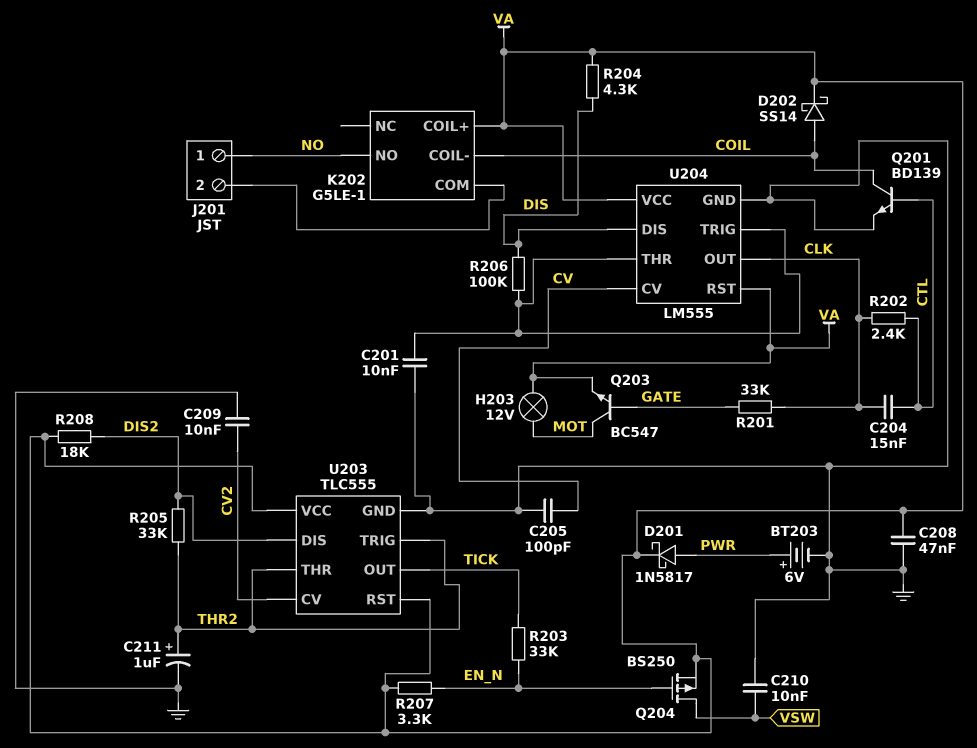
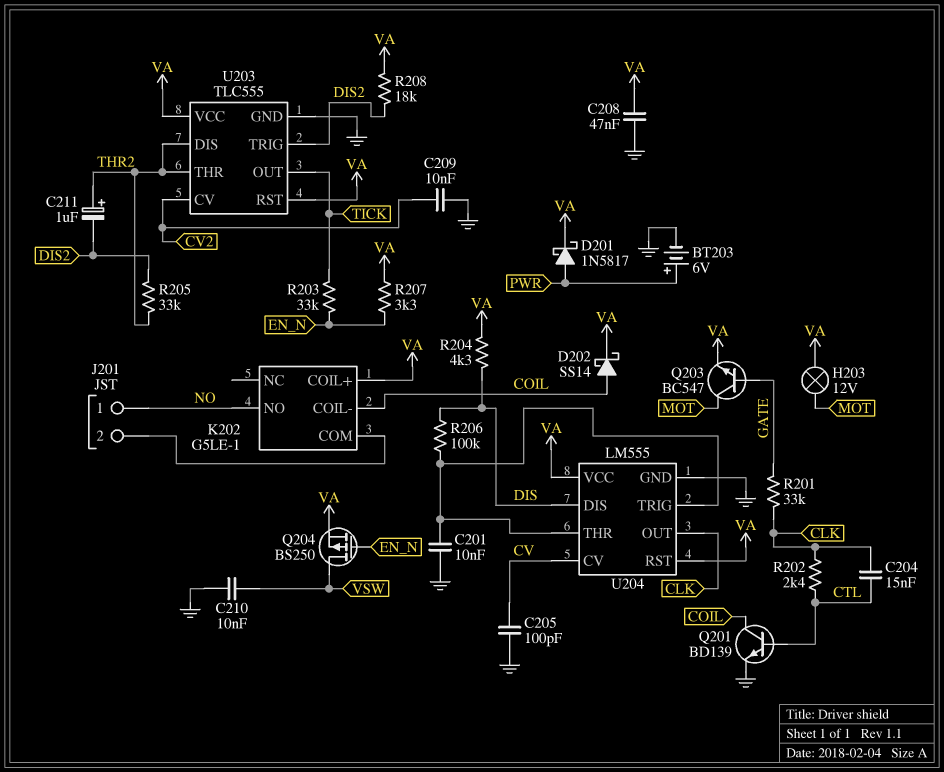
C211: 1uF (plus THR2, minus GND) -> 1uF (plus THR2, minus DIS2)
U203 pin DIS: DIS2 -> THR2
U203 pin TRIG: THR2 -> DIS2

